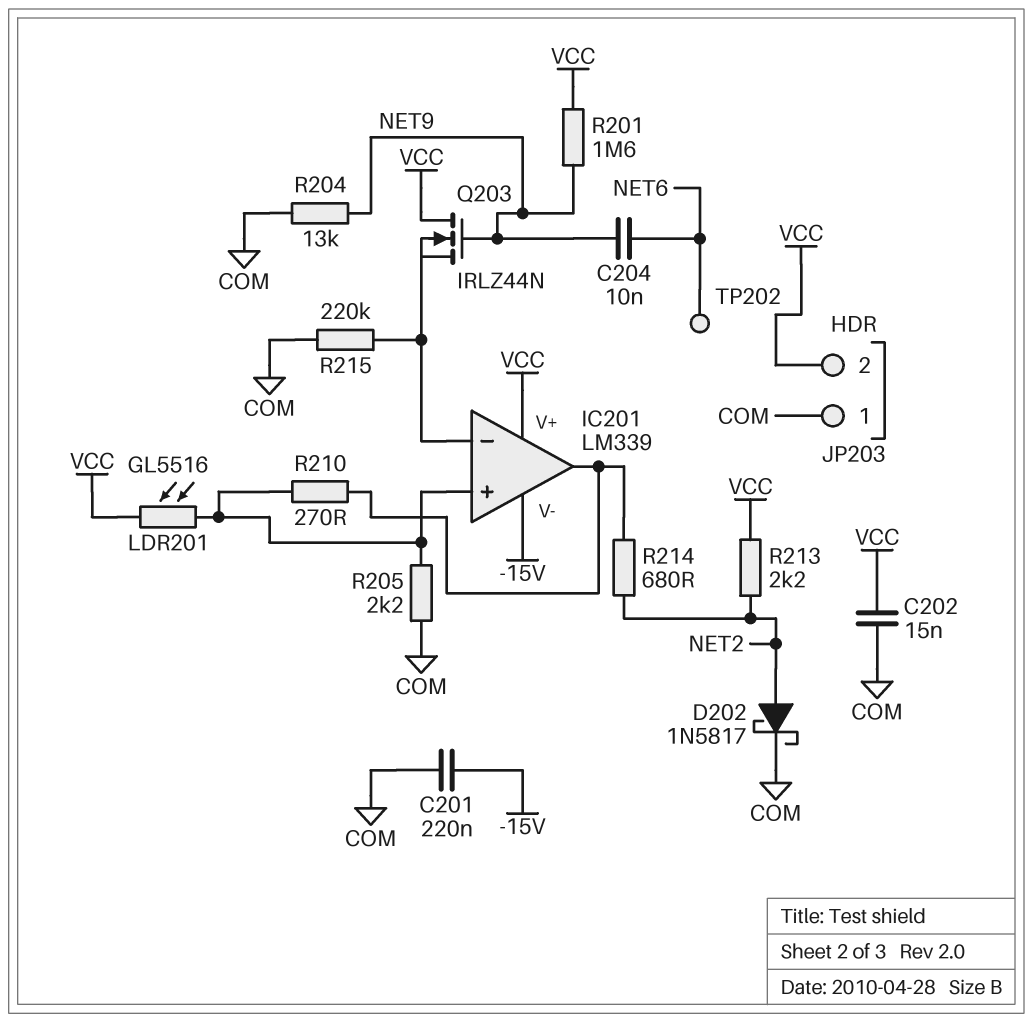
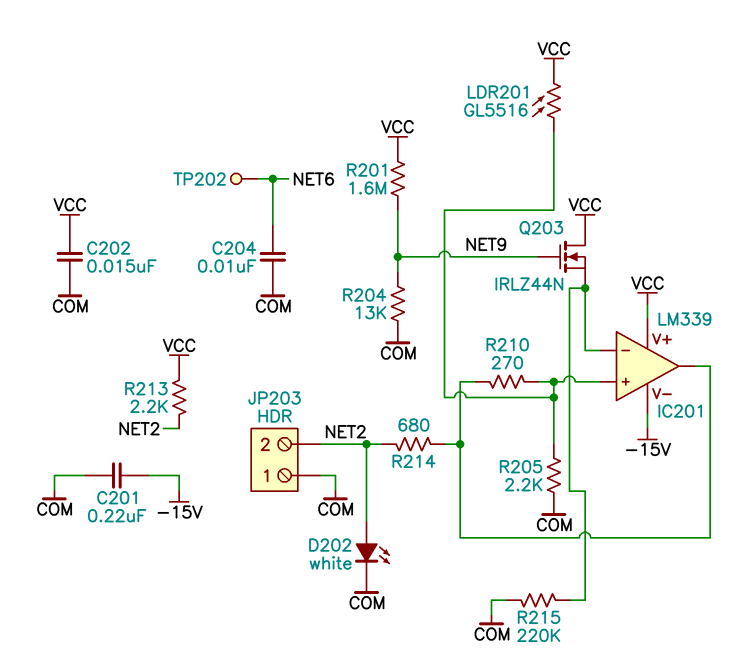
C204: 10nF (NET6, NET9) -> 10nF (COM, NET6)
D202: schottky 1N5817 (A NET2, K COM) -> LED white (A NET2, K COM)
JP203 pin 2: VCC -> NET2

